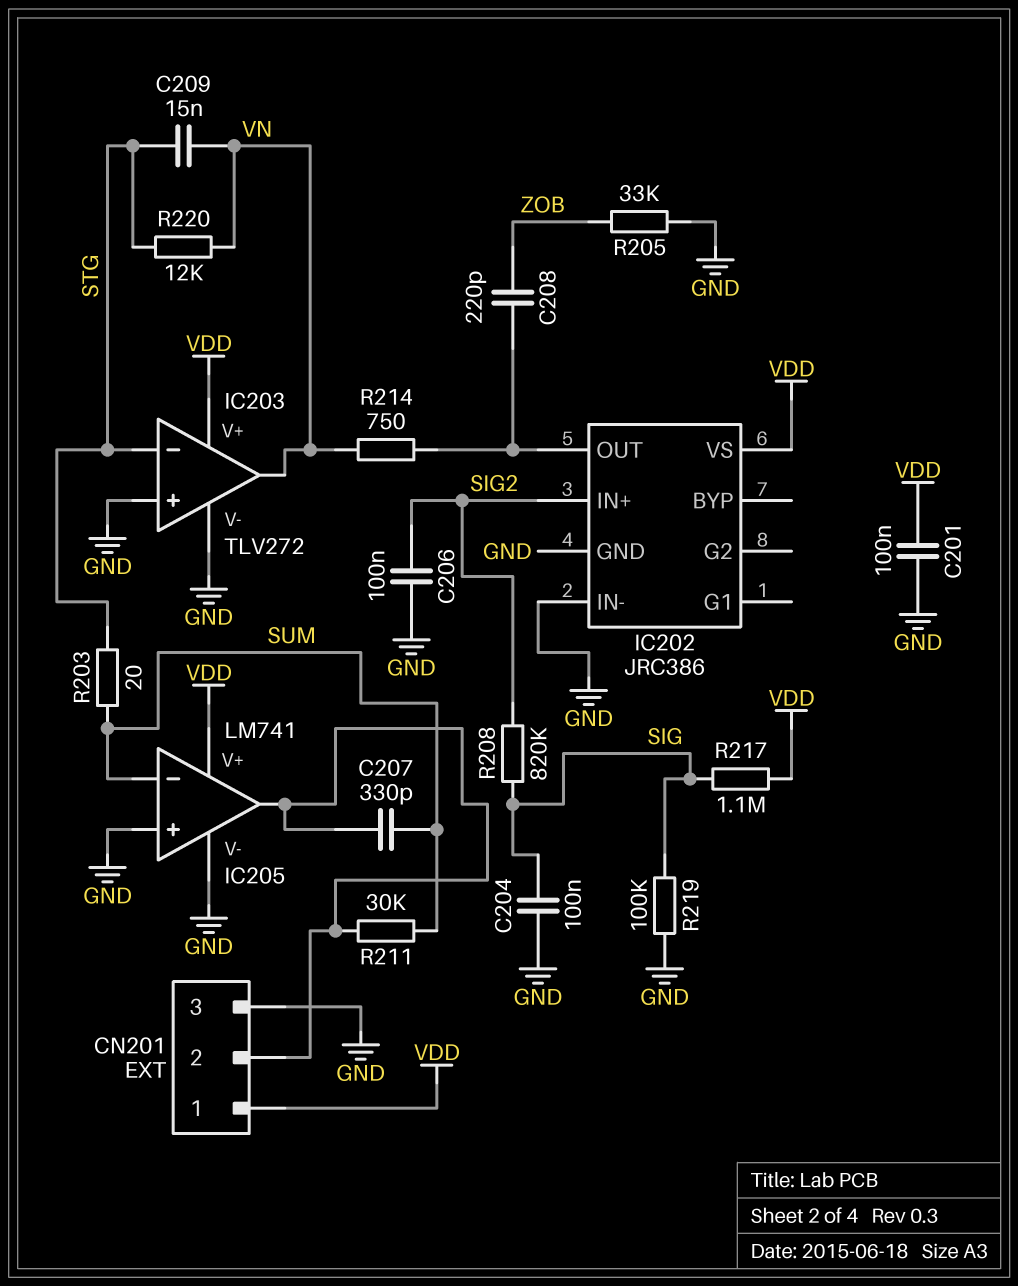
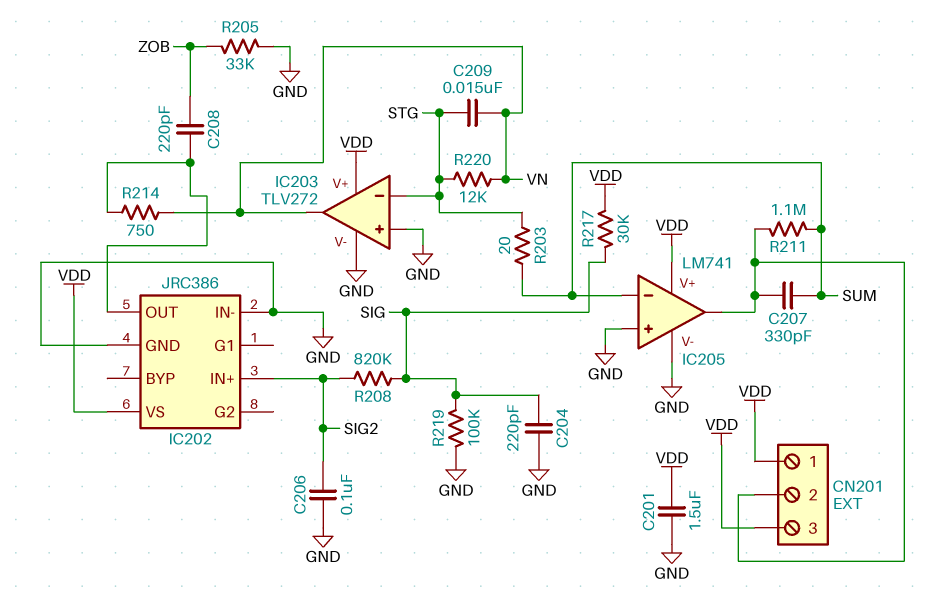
C201: 100nF (GND, VDD) -> 1.5uF (GND, VDD)
C204: 100nF (GND, SIG) -> 220pF (GND, SIG)
CN201 pin 3: GND -> VDD
R211: 30k (CN201/2, SUM) -> 1.1M (CN201/2, SUM)
R217: 1.1M (SIG, VDD) -> 30k (SIG, VDD)

